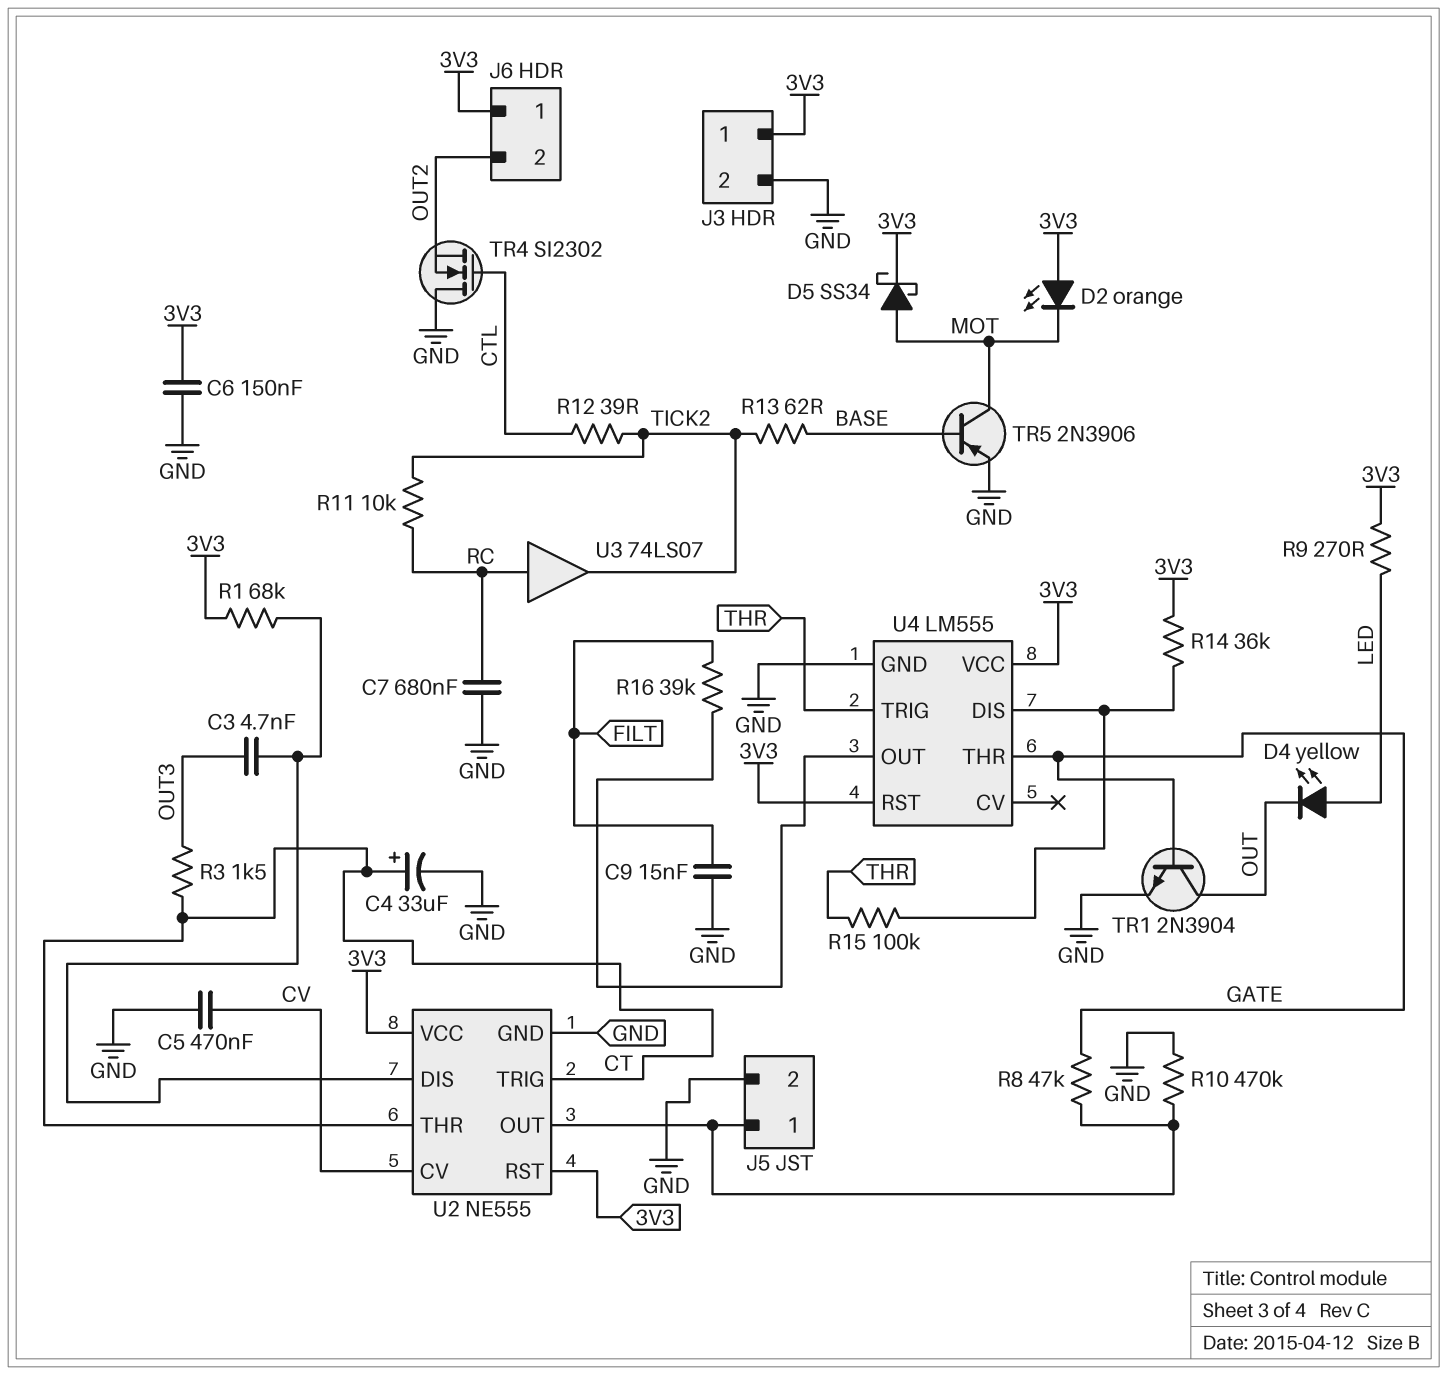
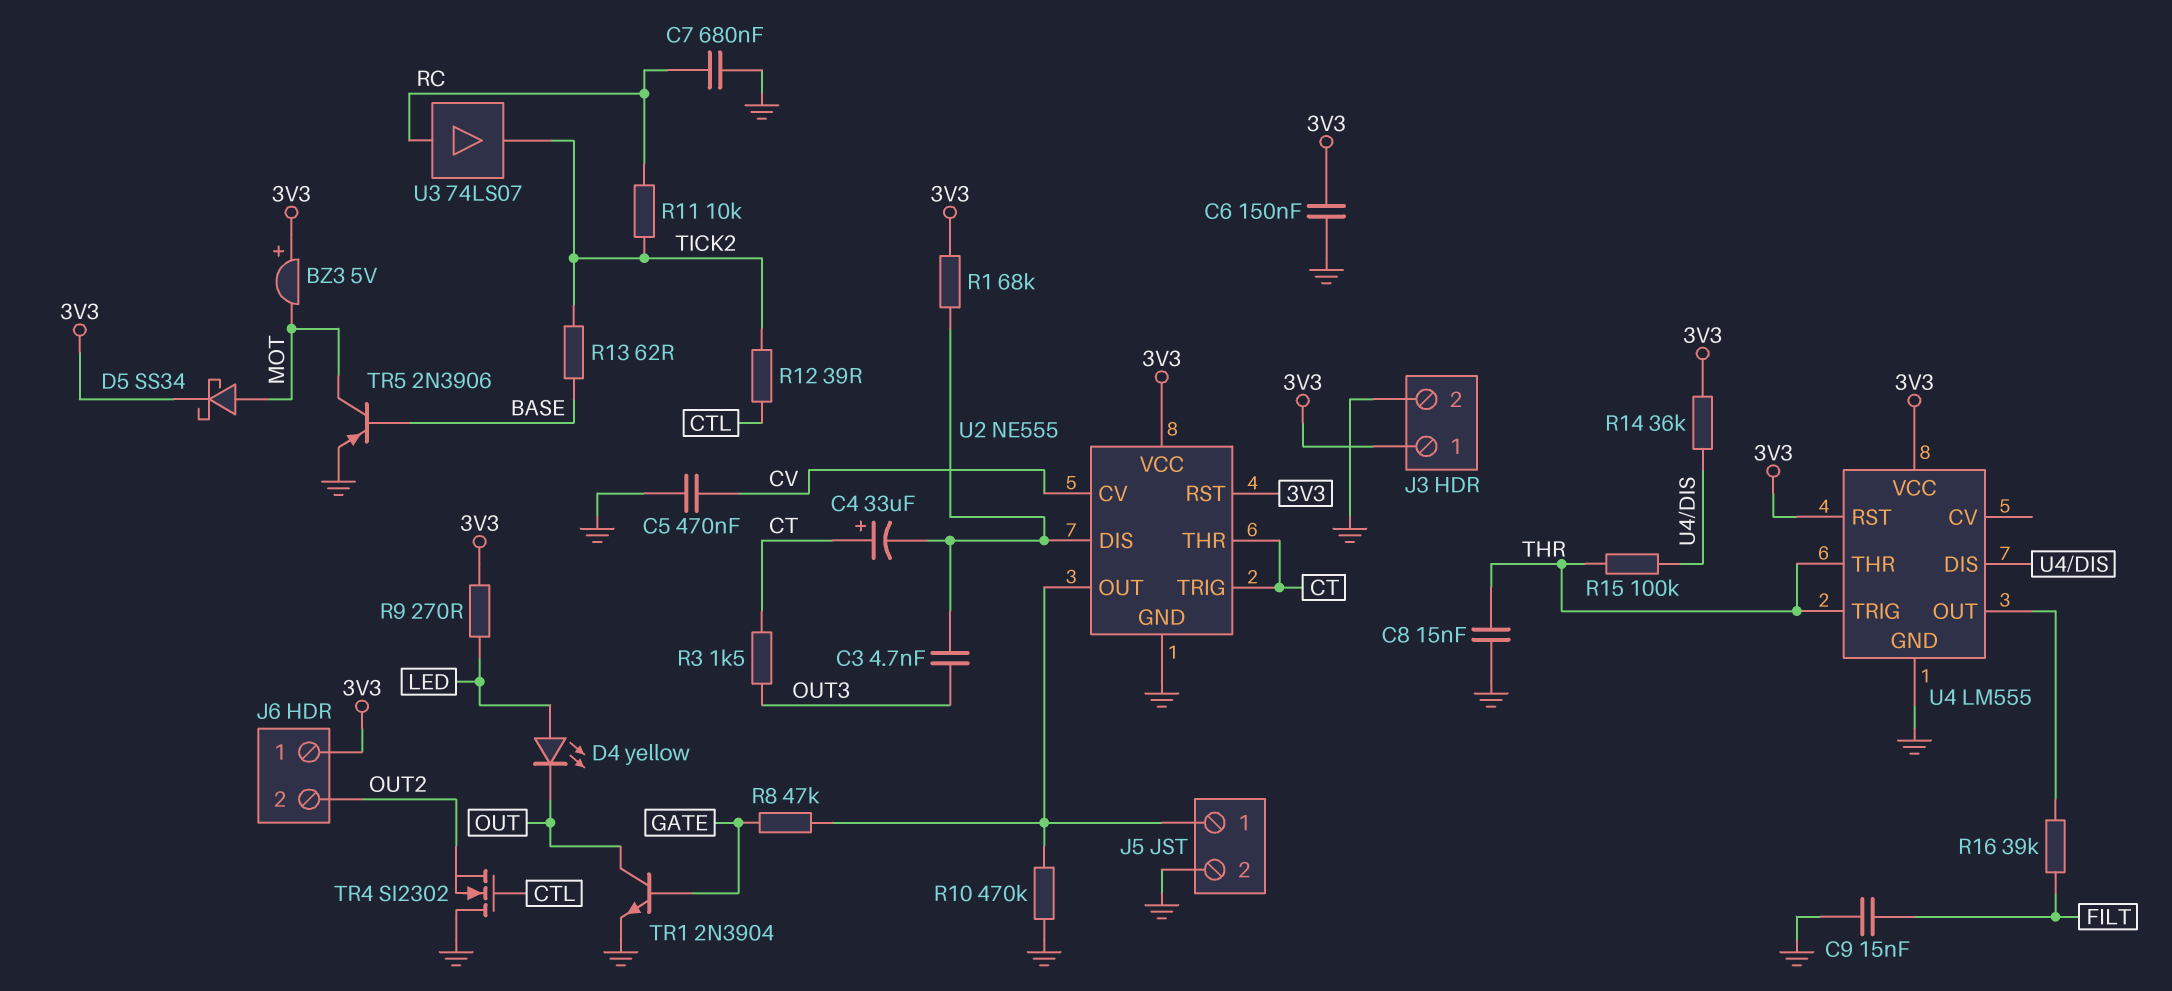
BZ3: none -> buzzer 5V (plus 3V3, minus MOT)
C4: 33uF (plus CT, minus GND) -> 33uF (plus CT, minus U2/DIS)
C8: none -> 15nF (GND, THR)
D2: LED orange (A 3V3, K MOT) -> none
U4 pin THR: GATE -> THR

